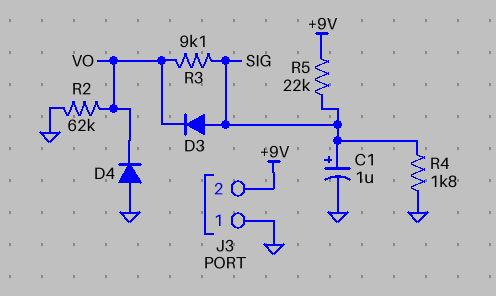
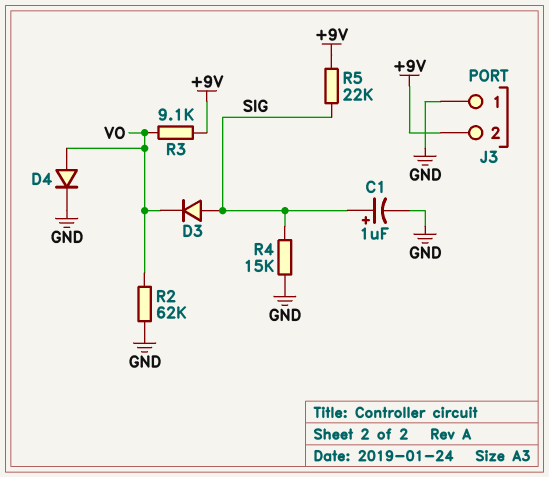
D4: diode (A GND, K VO) -> diode (A VO, K GND)
R3: 9.1k (SIG, VO) -> 9.1k (+9V, VO)
R4: 1.8k (GND, SIG) -> 15k (GND, SIG)

